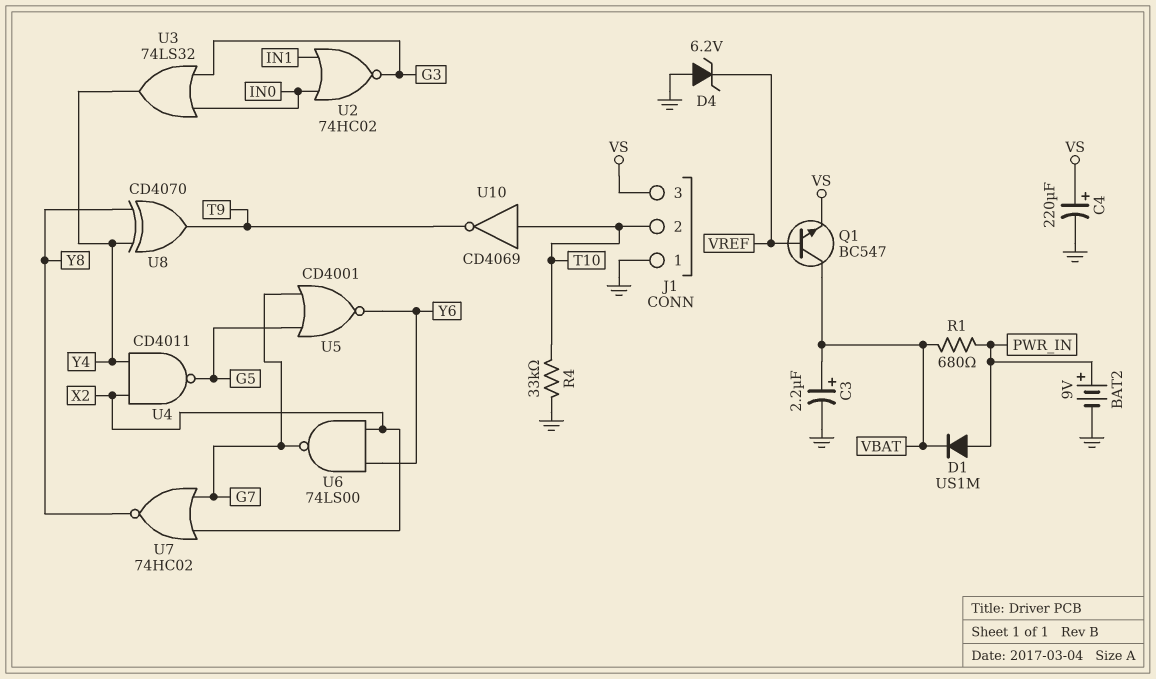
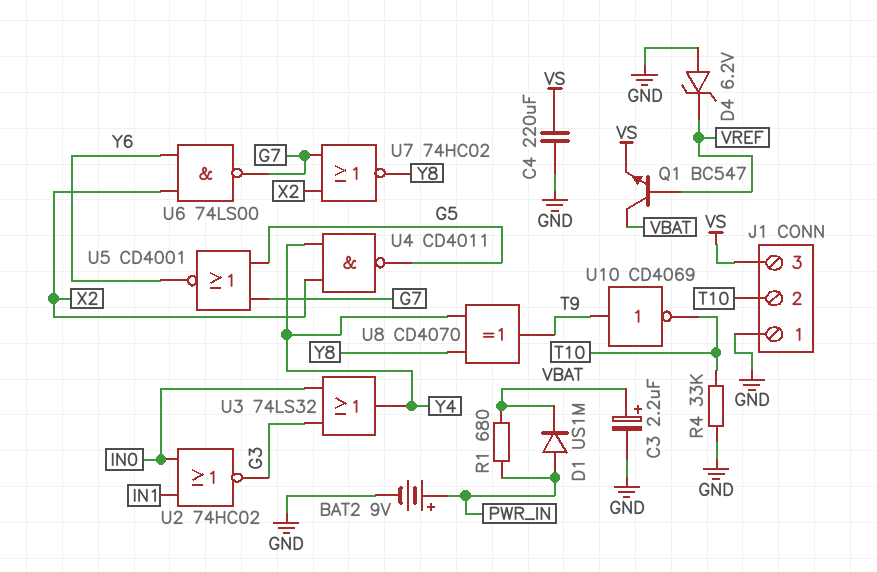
C4: 220uF (plus VS, minus GND) -> 220uF (GND, VS)
U10: NOT CD4069 (in T10, out T9) -> NOT CD4069 (in T9, out T10)

